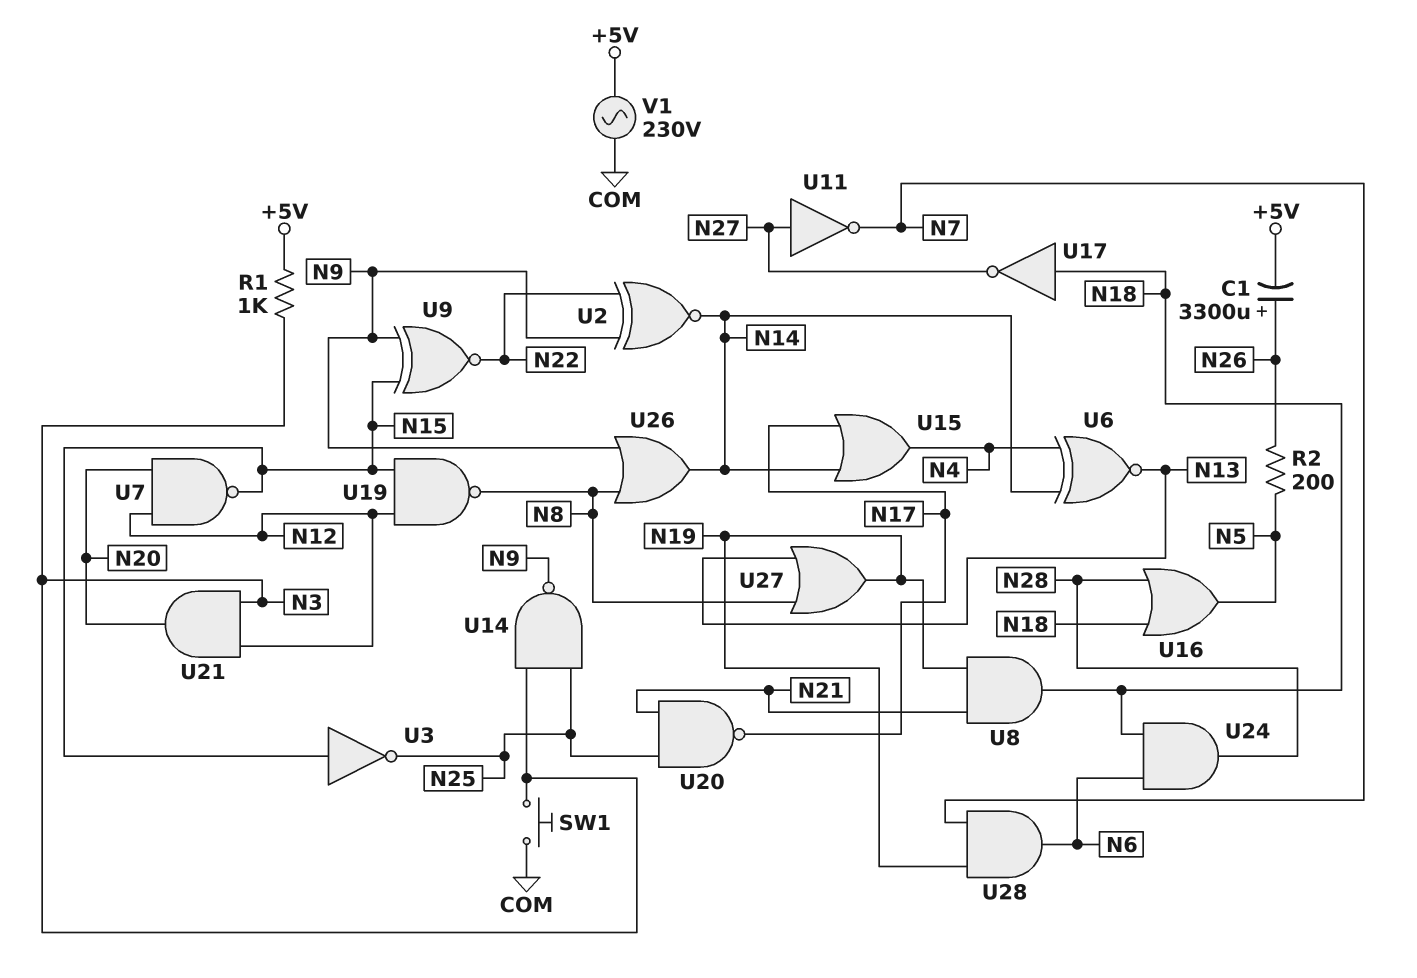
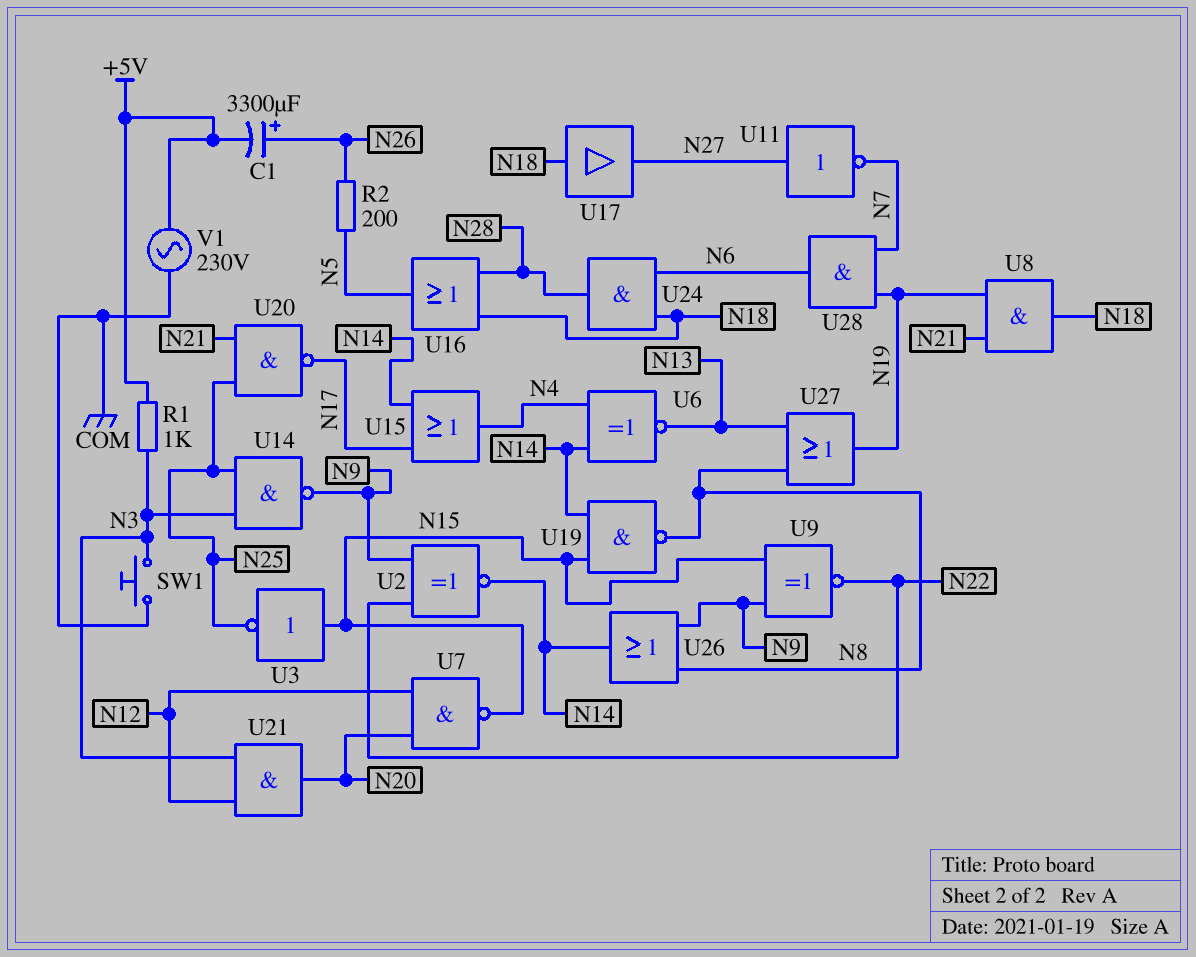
U17: NOT (in N18, out N27) -> buffer (in N18, out N27)
U19: NAND (in N12, in N15, out N8) -> NAND (in N14, in N15, out N8)

